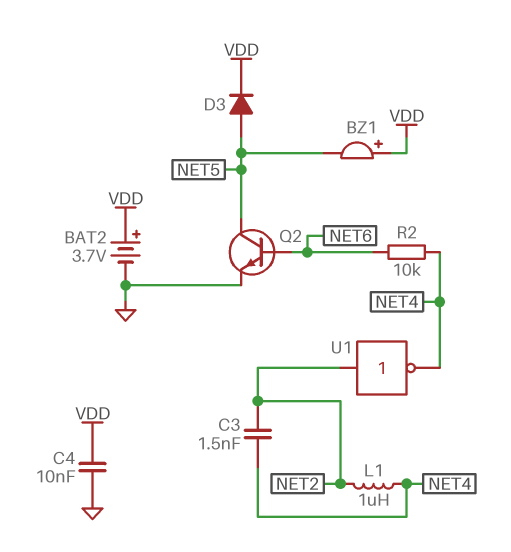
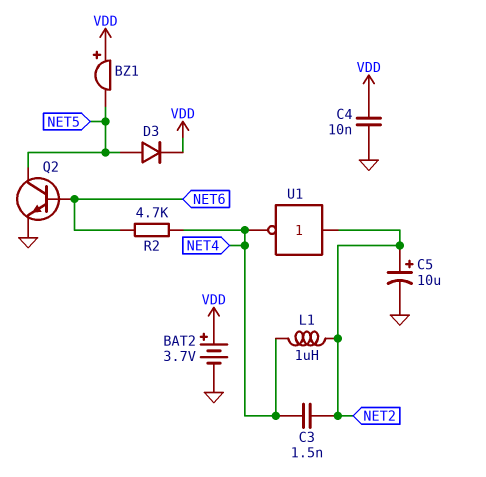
C5: none -> 10uF (plus NET2, minus GND)
R2: 10k (NET4, NET6) -> 4.7k (NET4, NET6)

